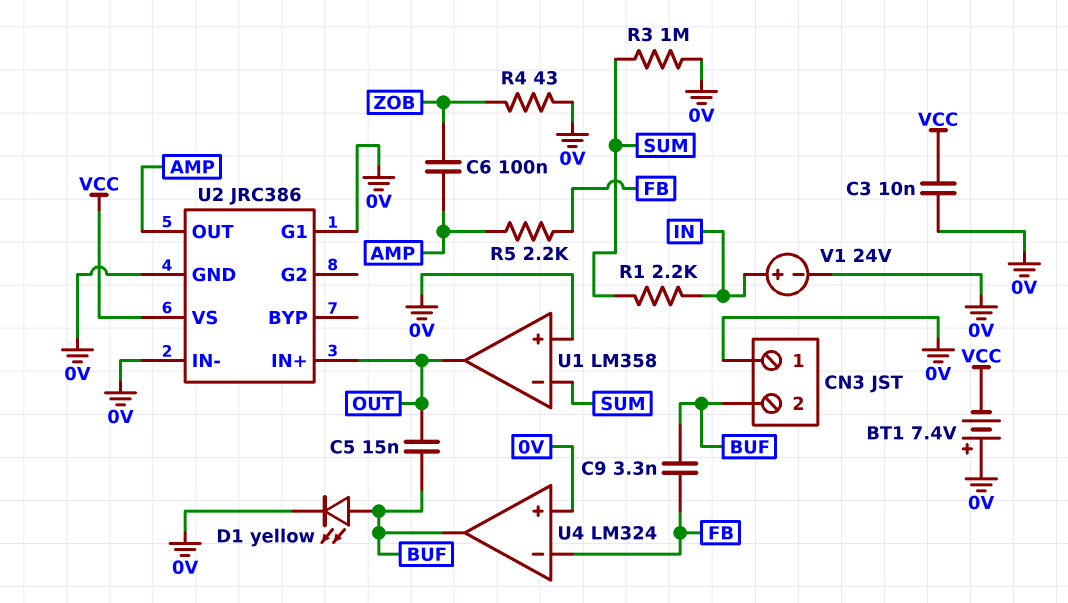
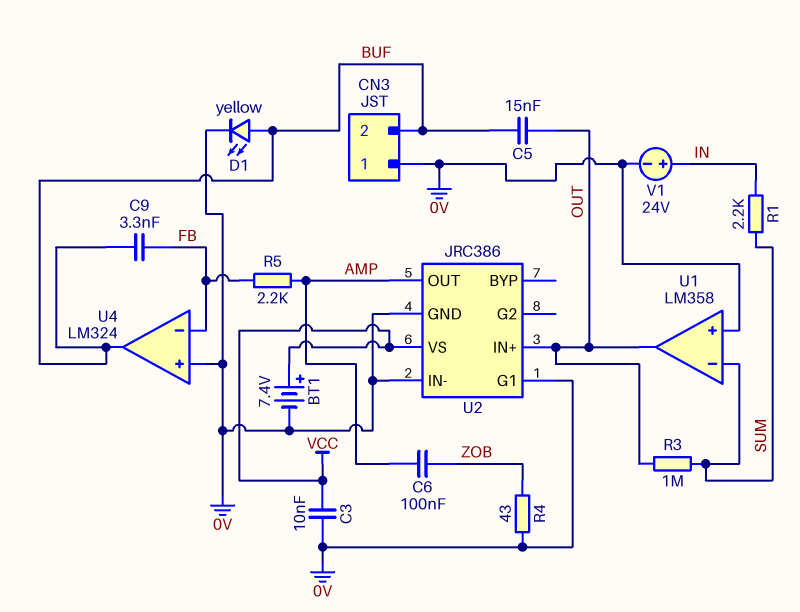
BT1: 7.4V (plus 0V, minus VCC) -> 7.4V (plus VCC, minus 0V)
R3: 1M (0V, SUM) -> 1M (OUT, SUM)

